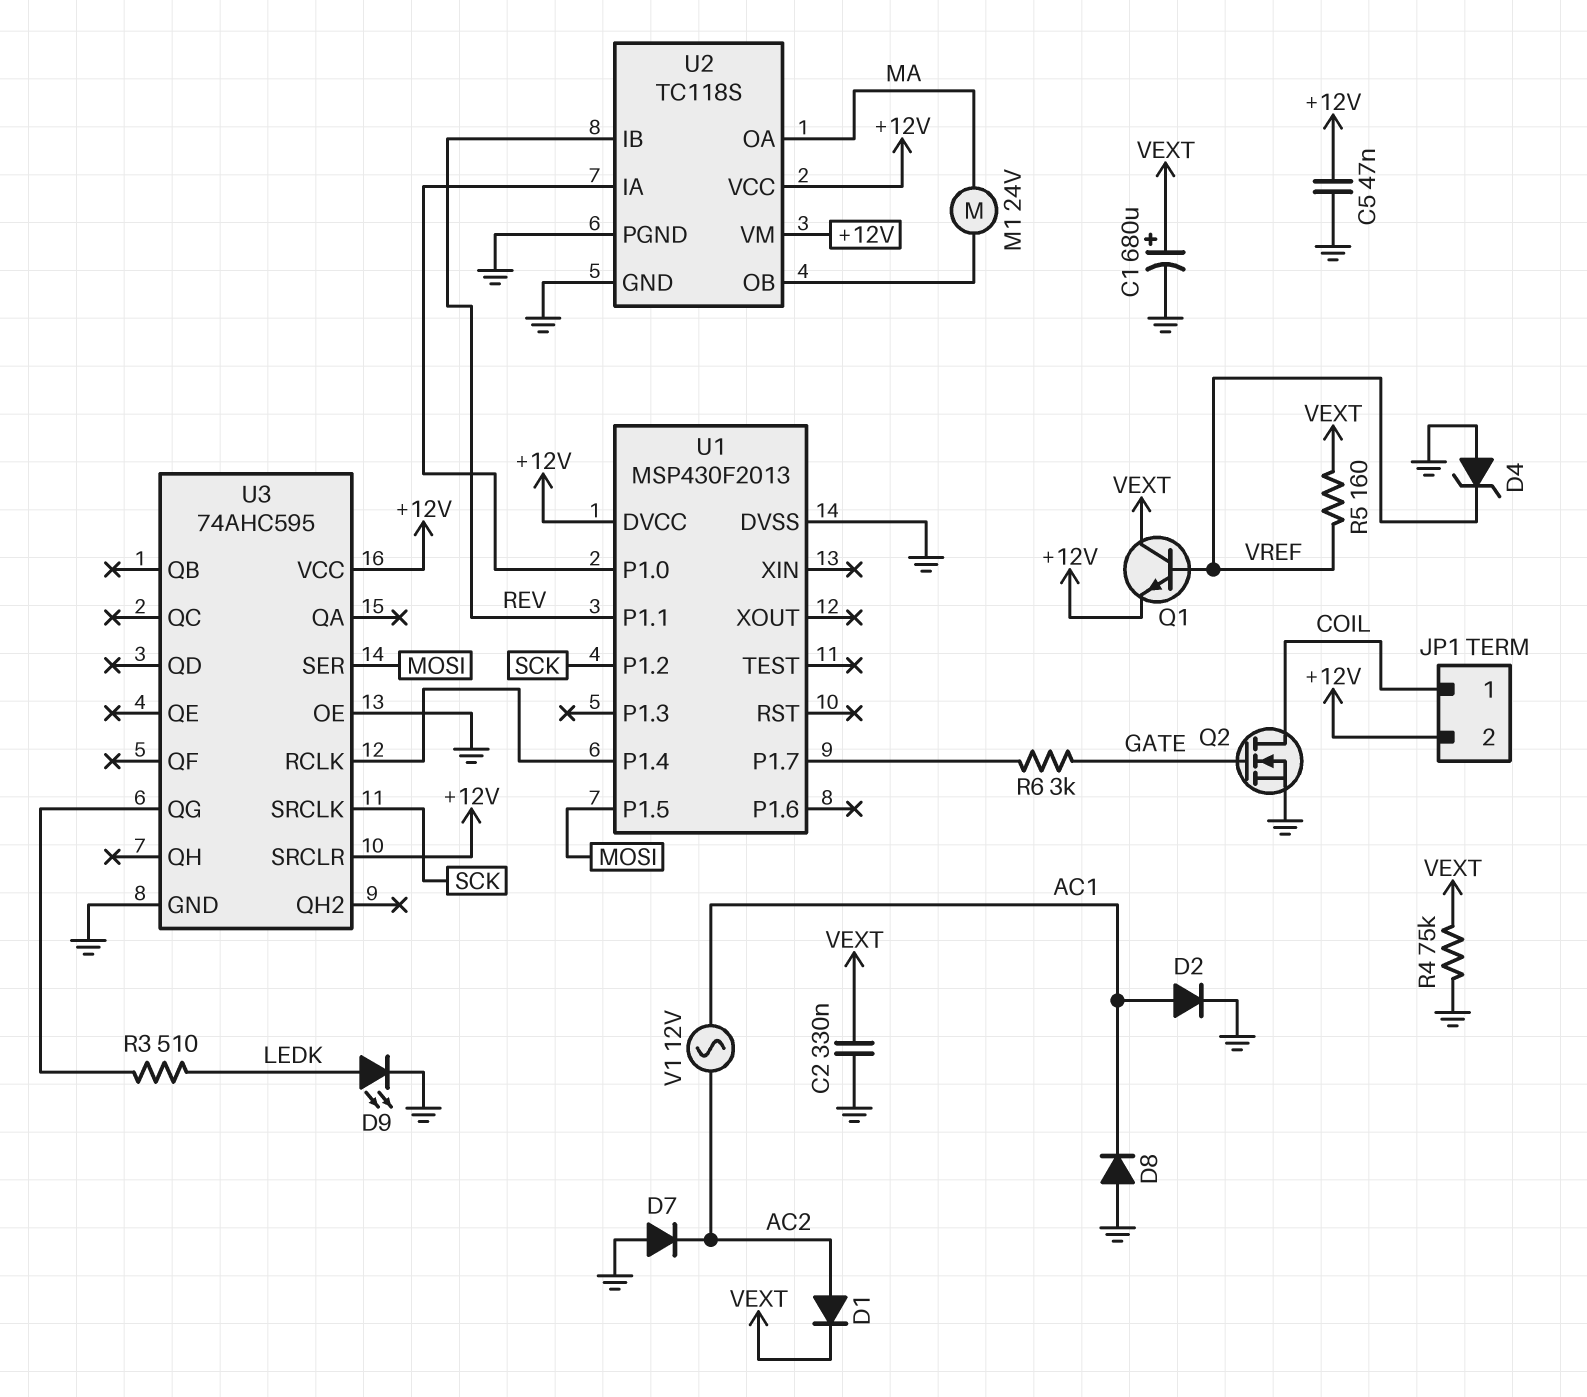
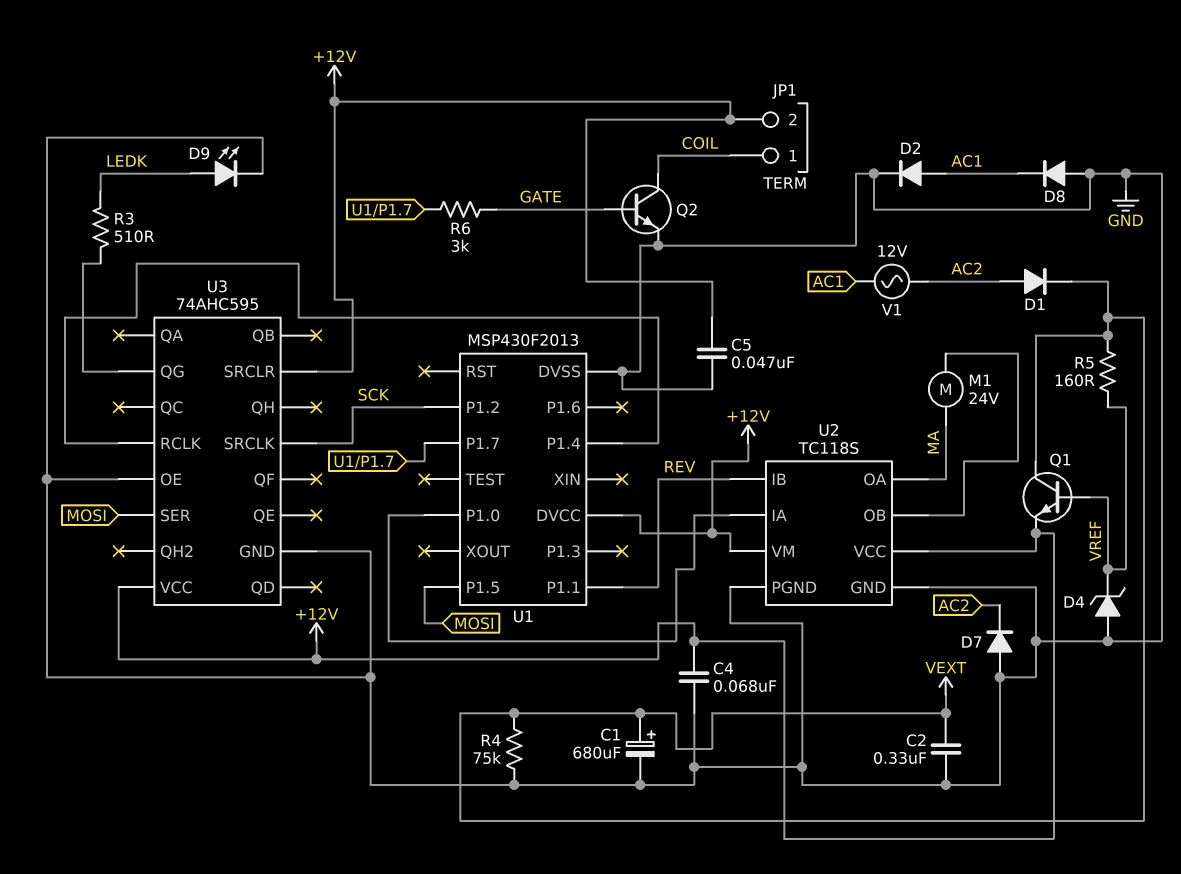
C4: none -> 68nF (+12V, GND)
Q2: NMOS (G GATE, D COIL, S GND) -> NPN (B GATE, C COIL, E GND)

